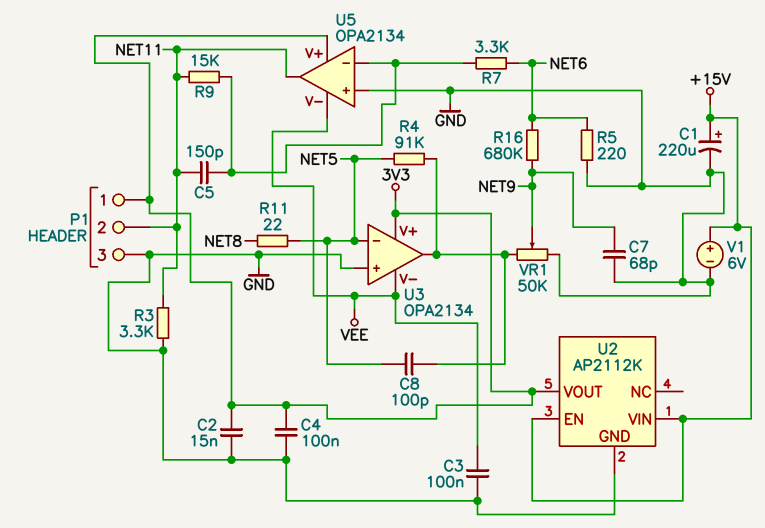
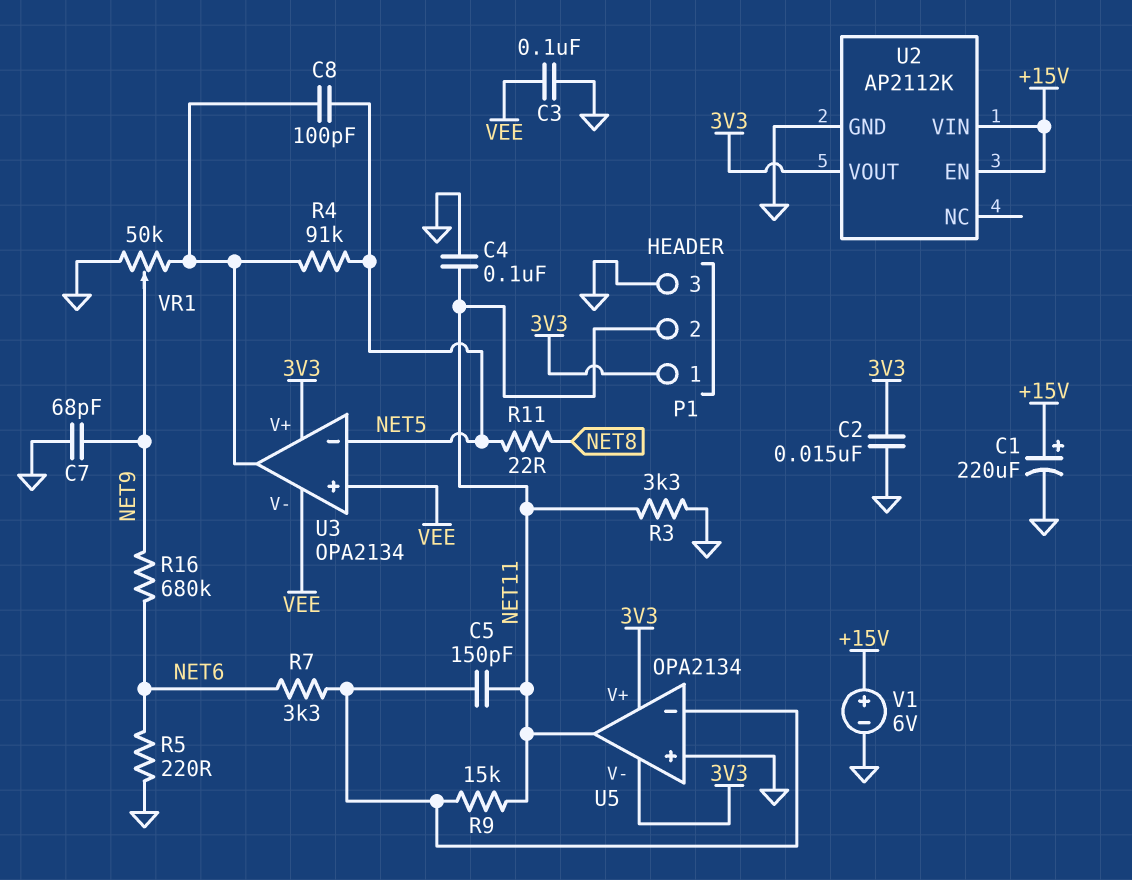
C4: 100nF (3V3, GND) -> 100nF (GND, NET11)
U3 pin in+: GND -> VEE
U5 pin V-: VEE -> 3V3

